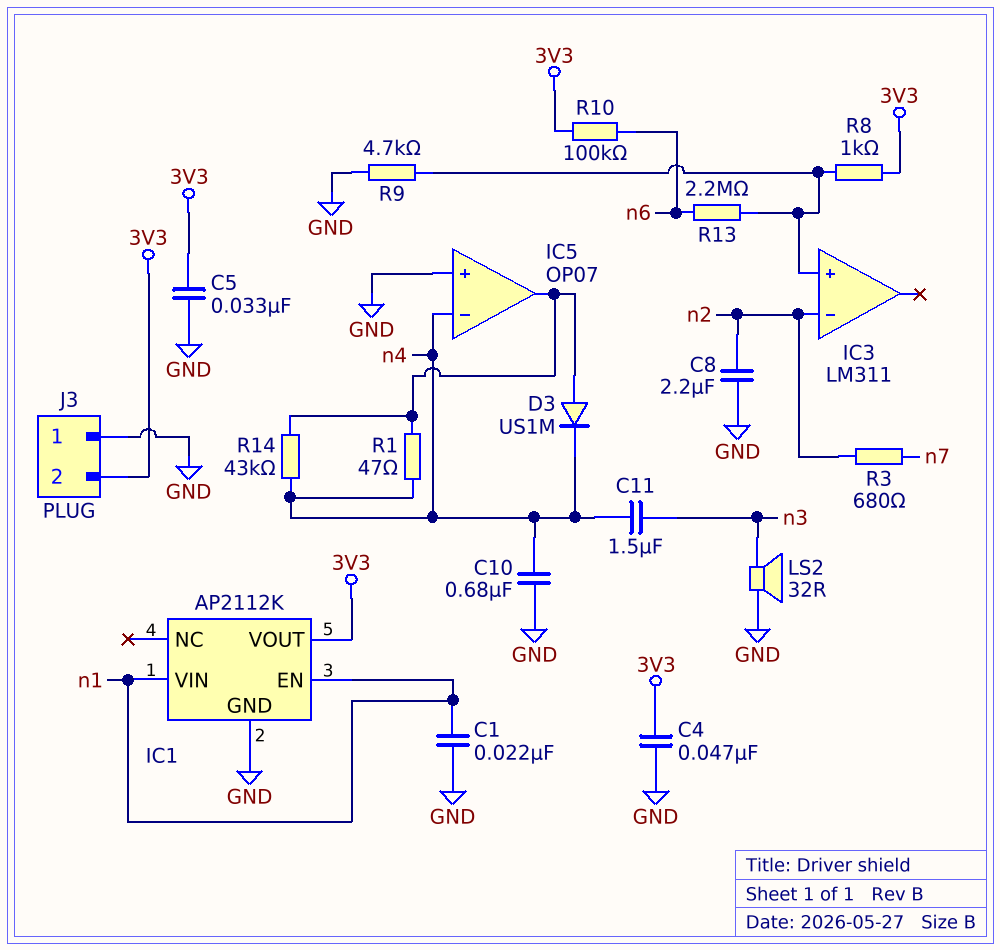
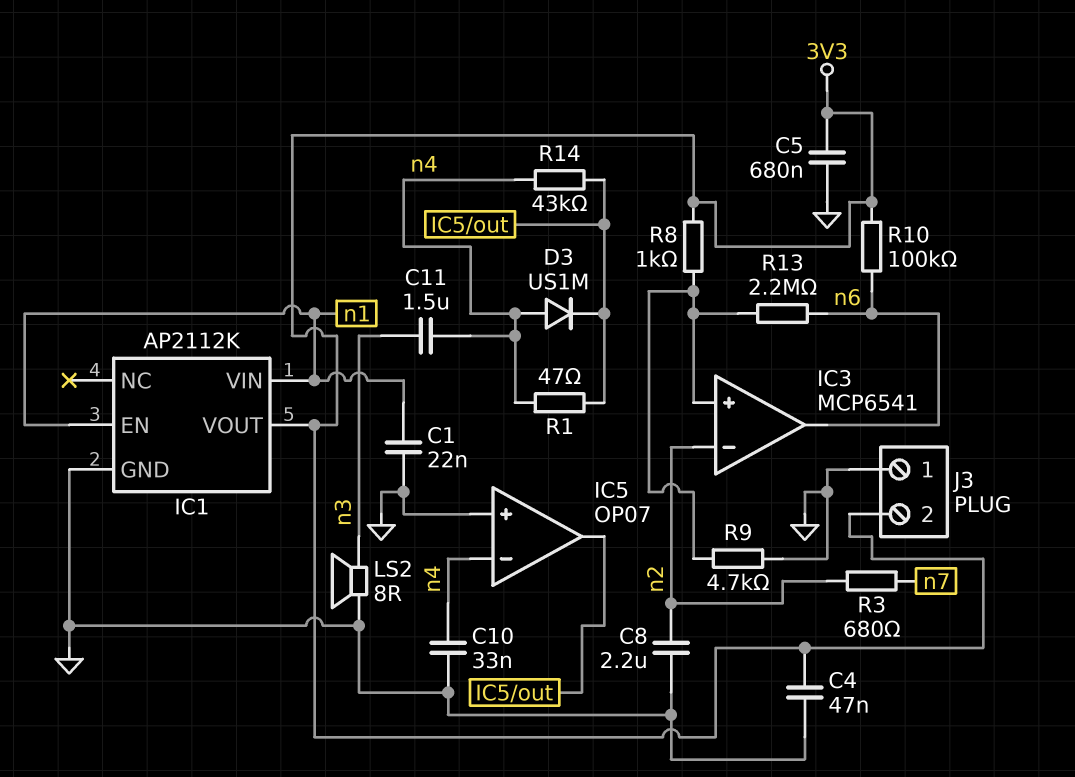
C5: 33nF (3V3, GND) -> 680nF (3V3, GND)
C10: 680nF (GND, n4) -> 33nF (GND, n4)
D3: diode US1M (A IC5/out, K n4) -> diode US1M (A n4, K IC5/out)
IC3: LM311 -> MCP6541
IC3 pin out: none -> n6
LS2: speaker 32R (GND, n3) -> speaker 8R (GND, n3)

